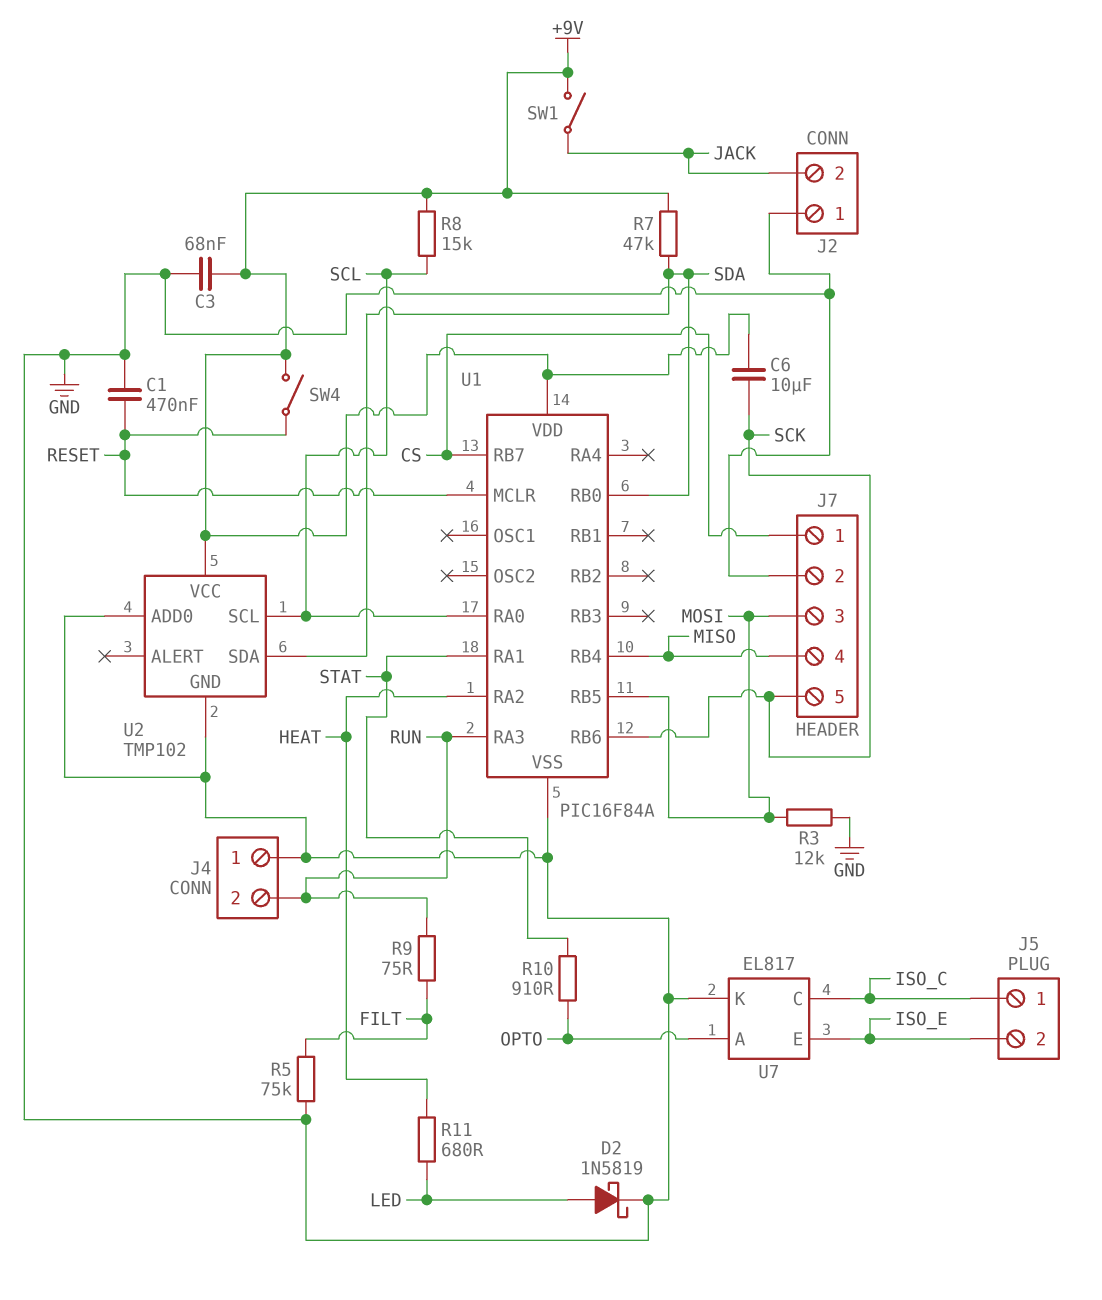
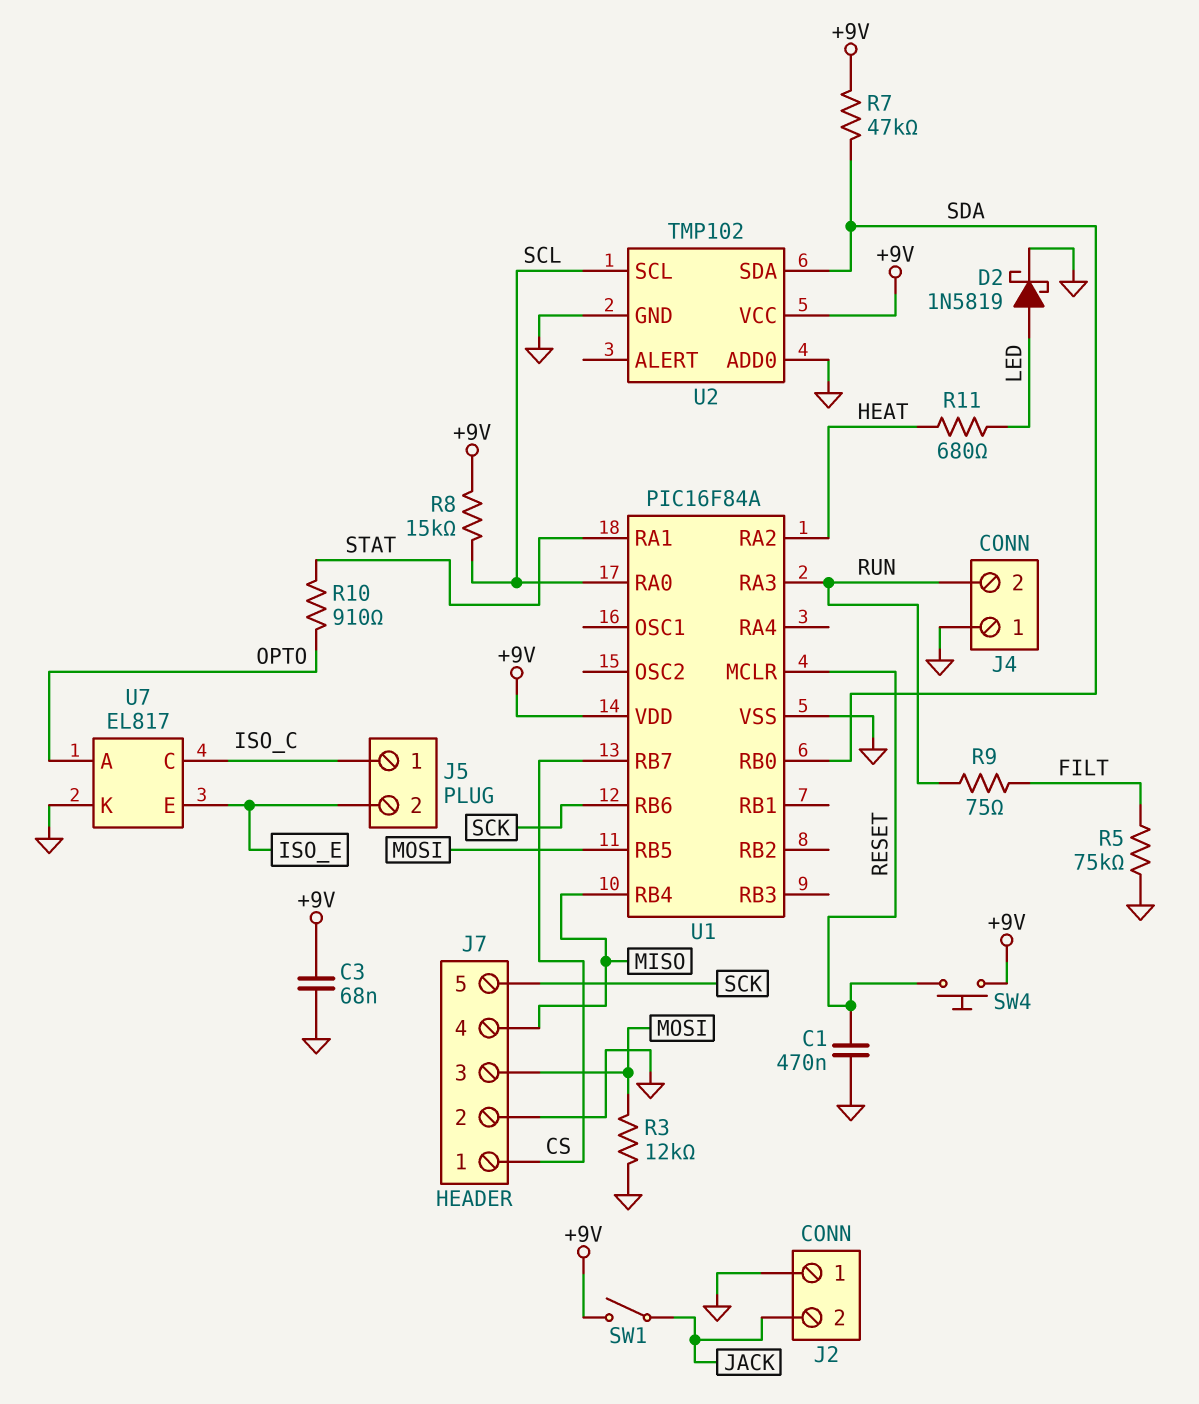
C6: 10uF (+9V, SCK) -> none
SW4: switch (+9V, RESET) -> button (+9V, RESET)

